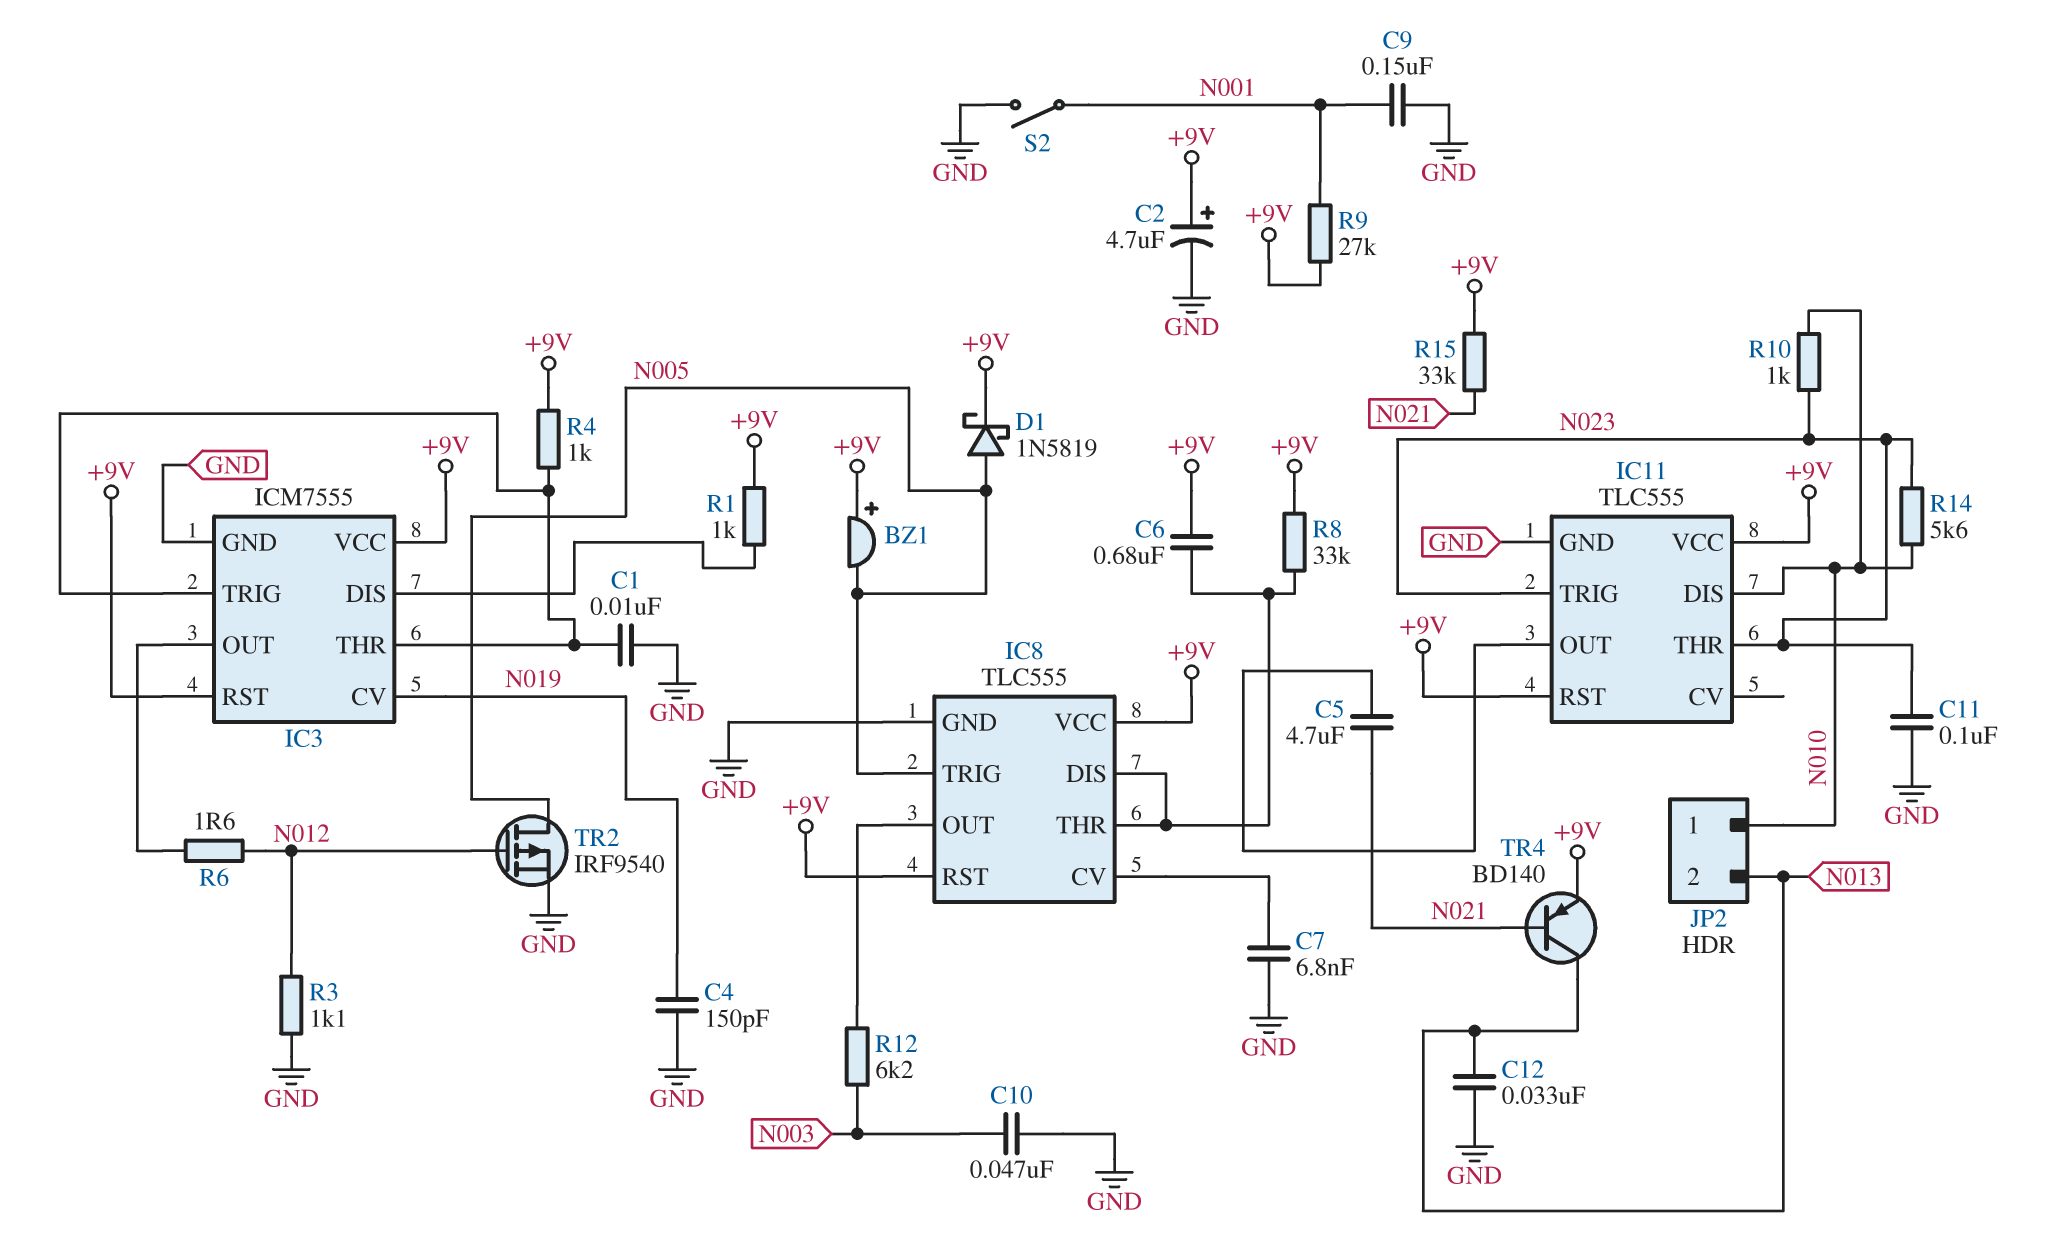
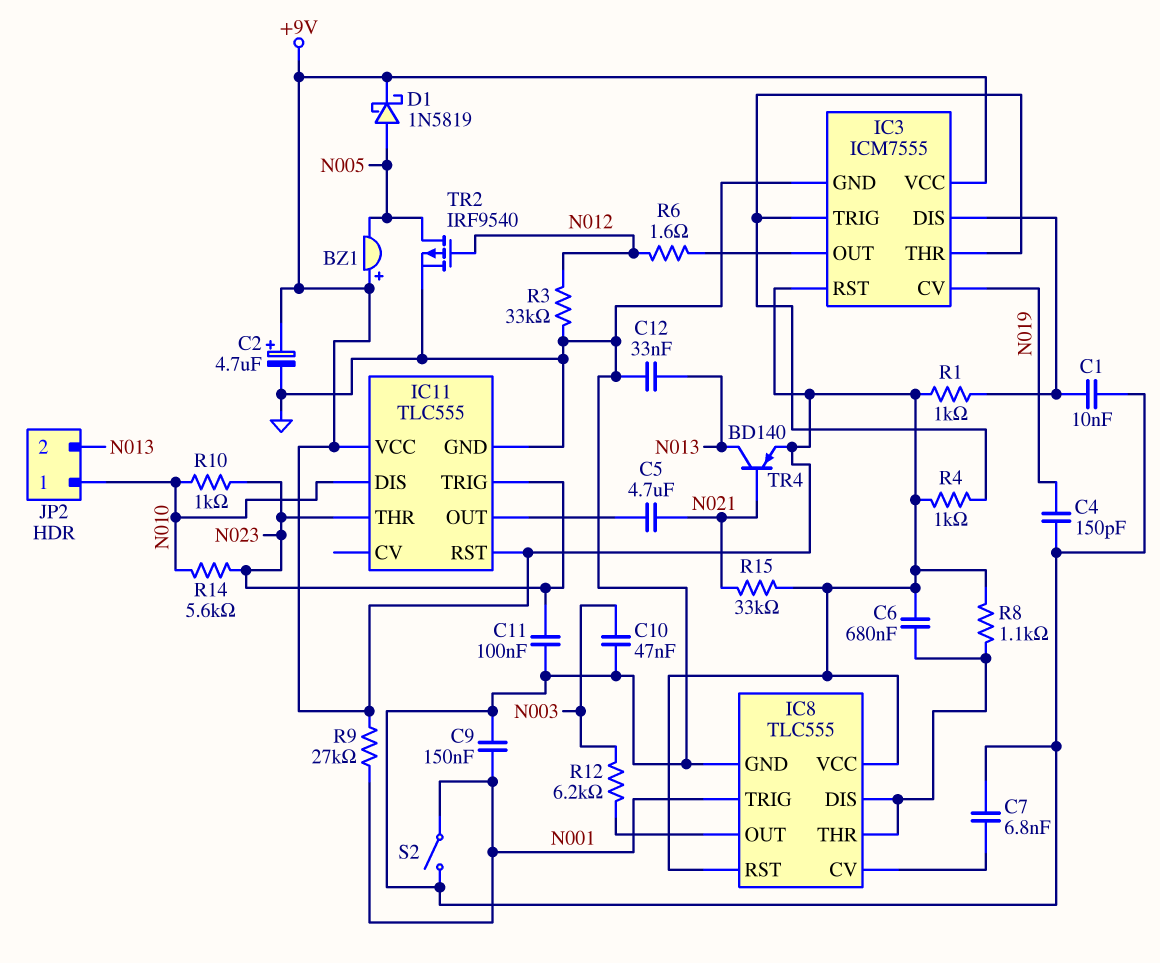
C1: 10nF (GND, IC3/THR) -> 10nF (GND, IC3/DIS)
IC8 pin TRIG: N005 -> N001
R3: 1.1k (GND, N012) -> 33k (GND, N012)
R8: 33k (+9V, IC8/DIS) -> 1.1k (+9V, IC8/DIS)

